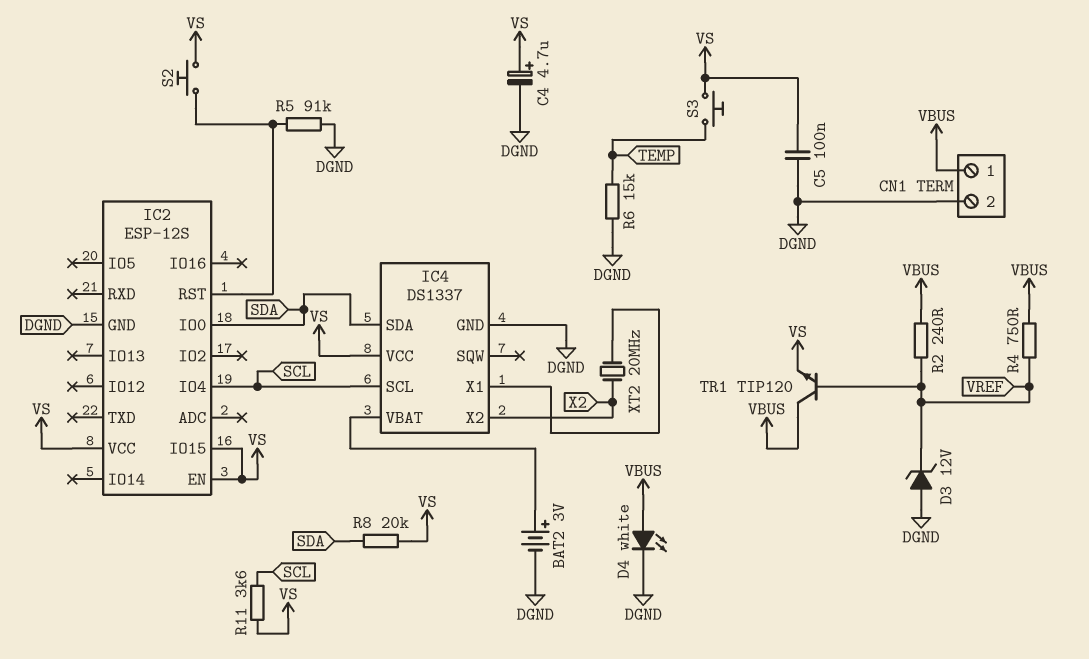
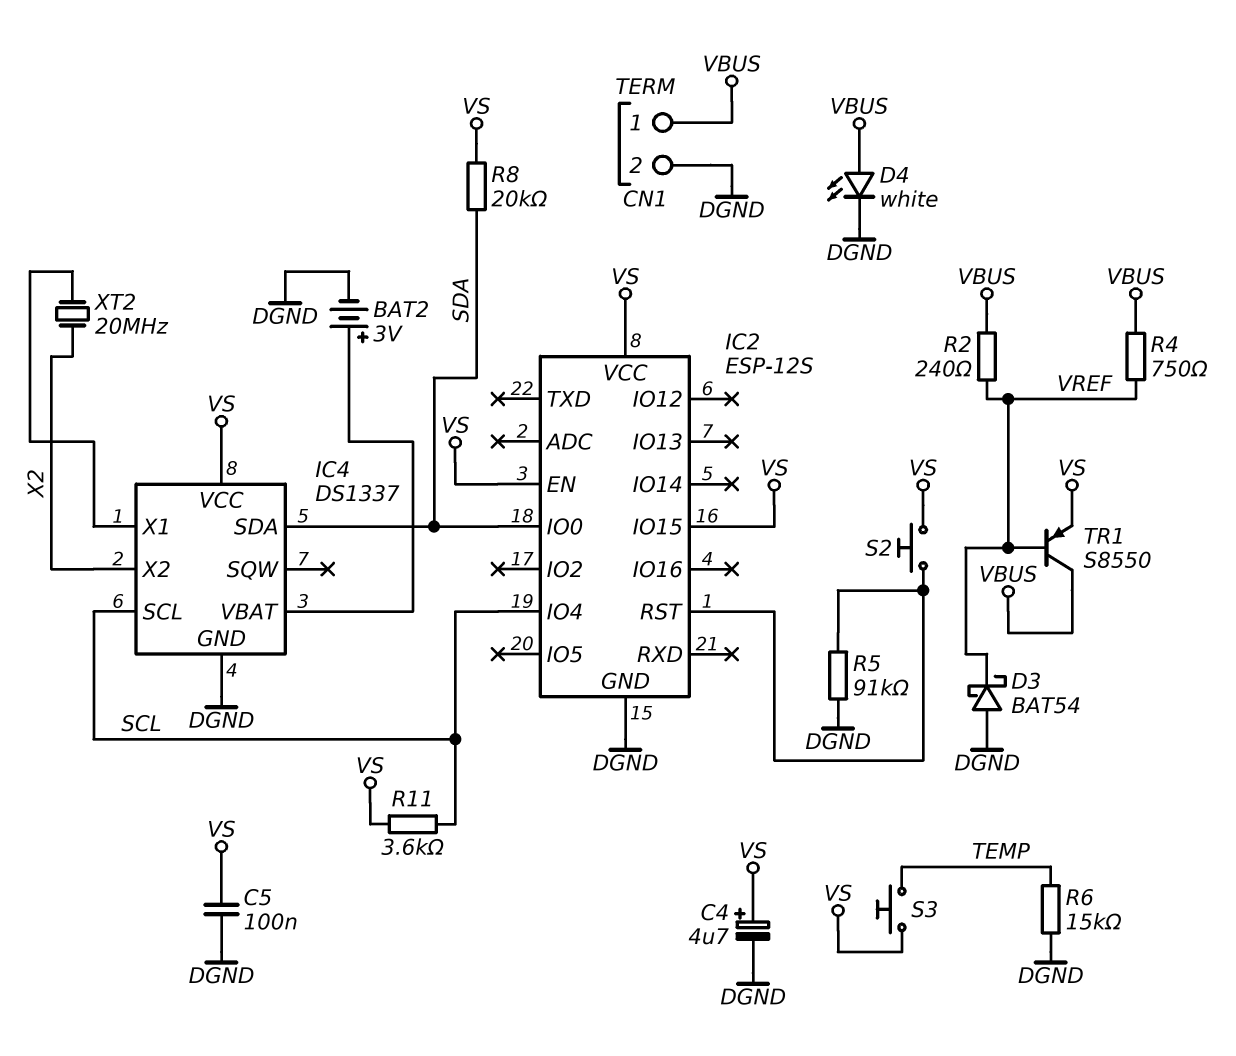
D3: zener 12V (A DGND, K VREF) -> schottky BAT54 (A DGND, K VREF)
TR1: NPN TIP120 (B VREF, C VBUS, E VS) -> PNP S8550 (B VREF, C VBUS, E VS)

